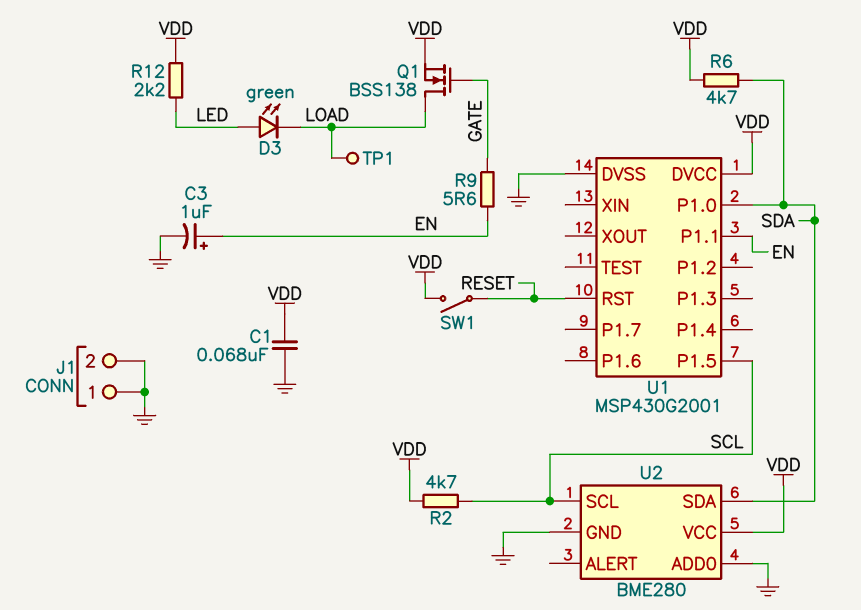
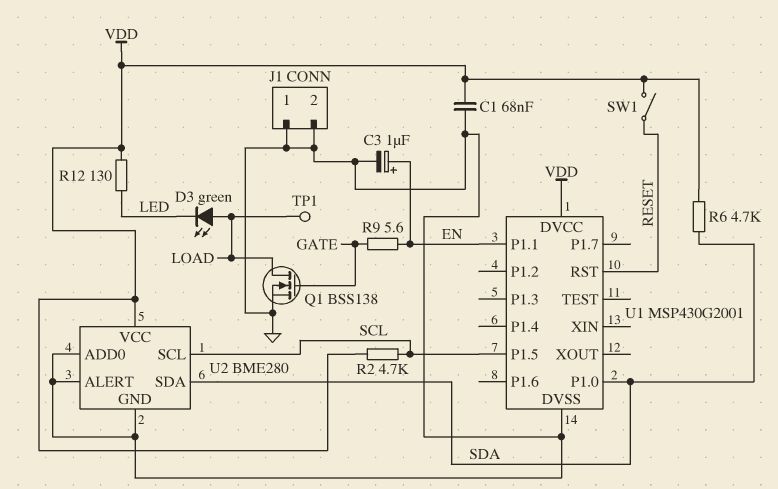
D3: LED green (A LED, K LOAD) -> LED green (A LOAD, K LED)
Q1: NMOS BSS138 (G GATE, D LOAD, S VDD) -> NMOS BSS138 (G GATE, D LOAD, S GND)
R12: 2.2k (LED, VDD) -> 130 (LED, VDD)
U2 pin ALERT: none -> GND

